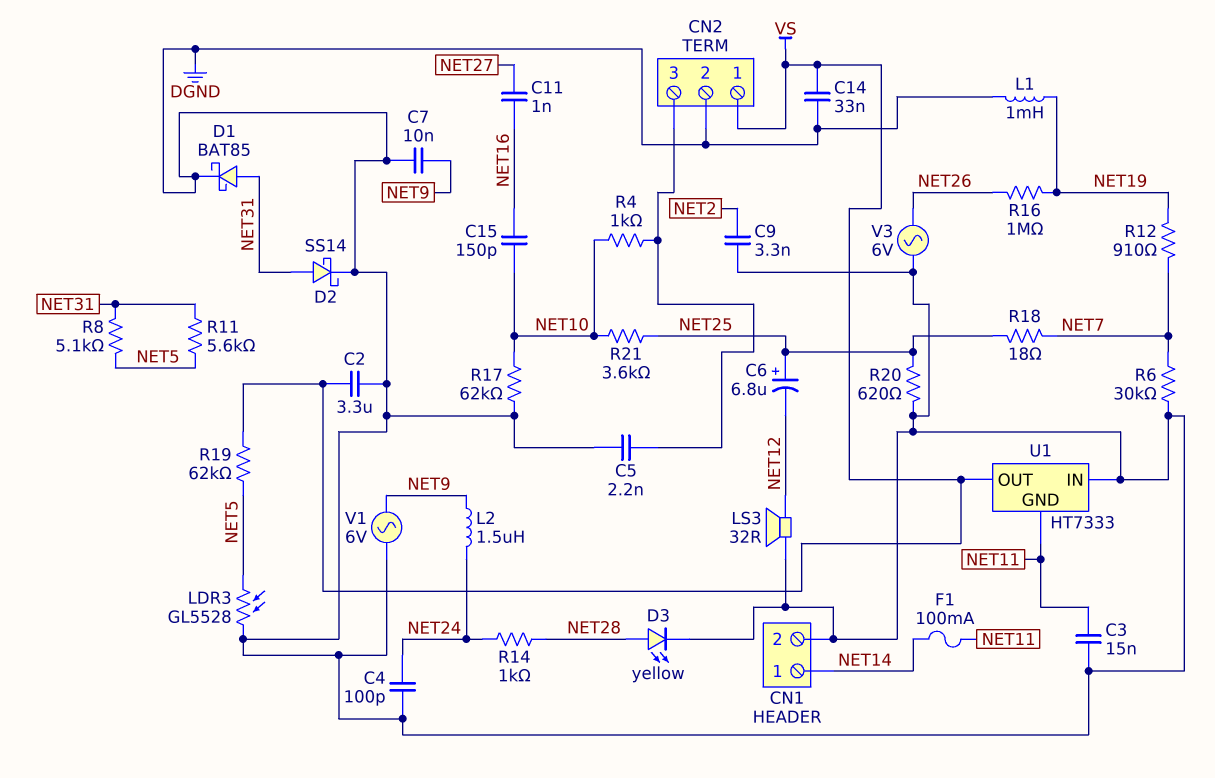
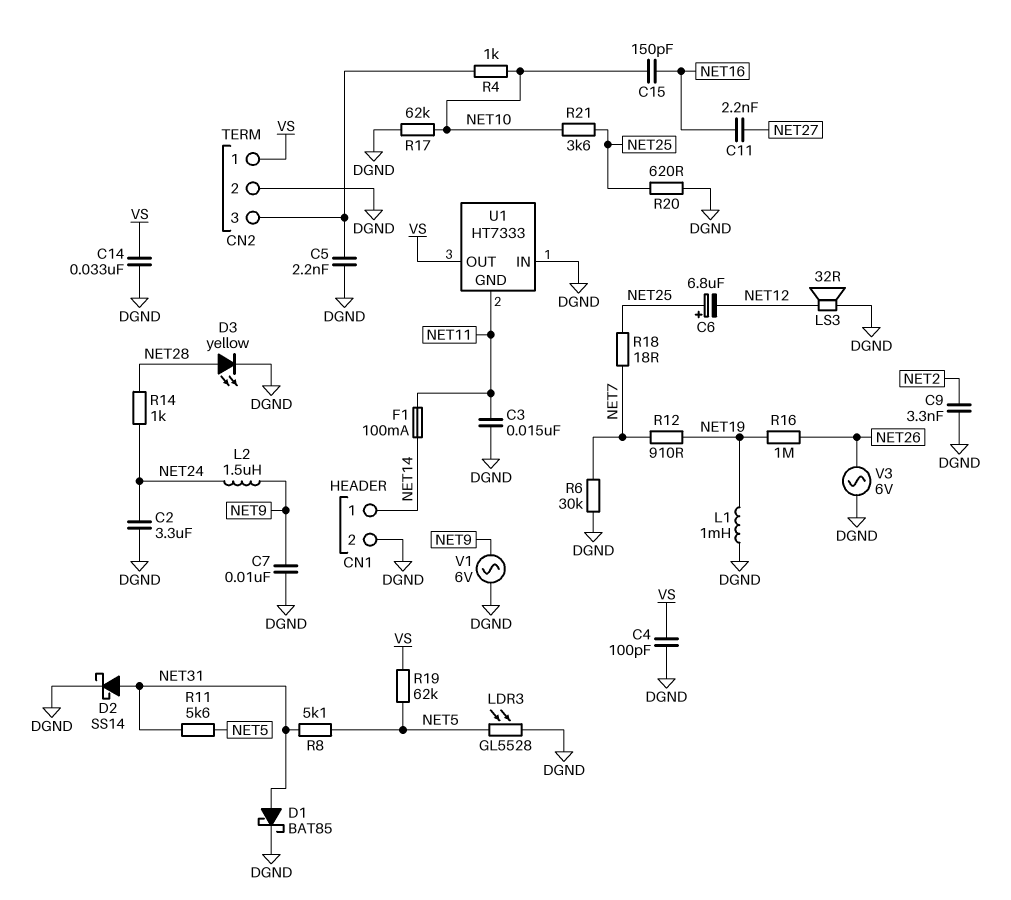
C2: 3.3uF (DGND, VS) -> 3.3uF (DGND, NET24)
C4: 100pF (DGND, NET24) -> 100pF (DGND, VS)
C11: 1nF (NET16, NET27) -> 2.2nF (NET16, NET27)

